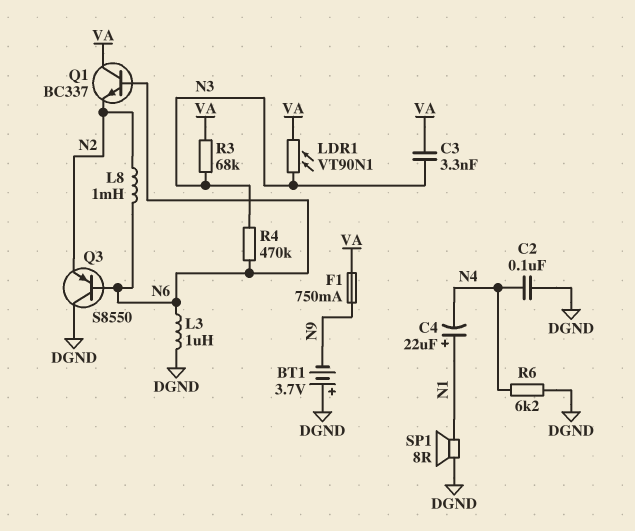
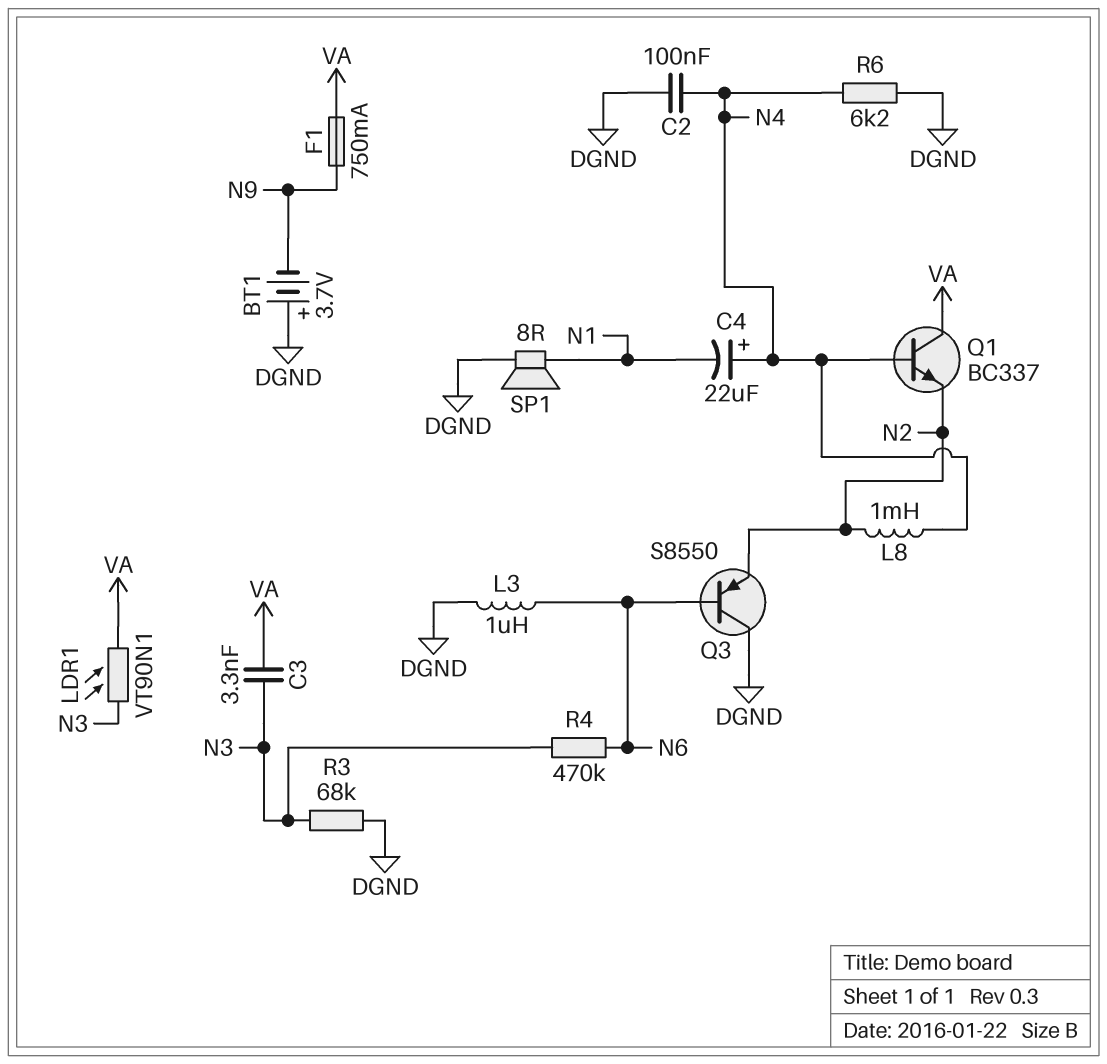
C4: 22uF (plus N1, minus N4) -> 22uF (plus N4, minus N1)
L8: 1mH (N2, N6) -> 1mH (N2, N4)
Q1: NPN BC337 (B N6, C VA, E N2) -> NPN BC337 (B N4, C VA, E N2)
R3: 68k (N3, VA) -> 68k (DGND, N3)

